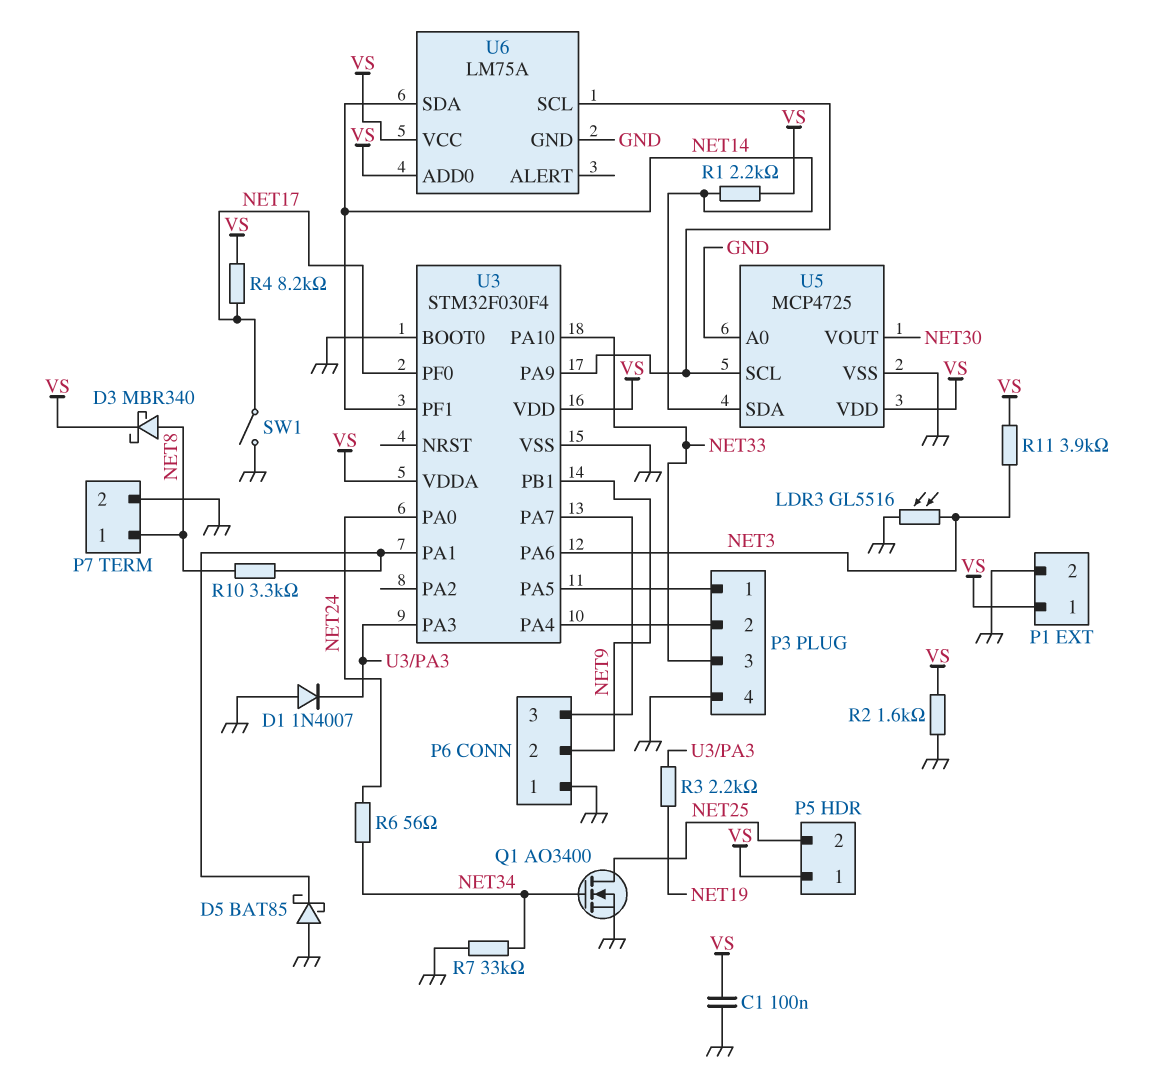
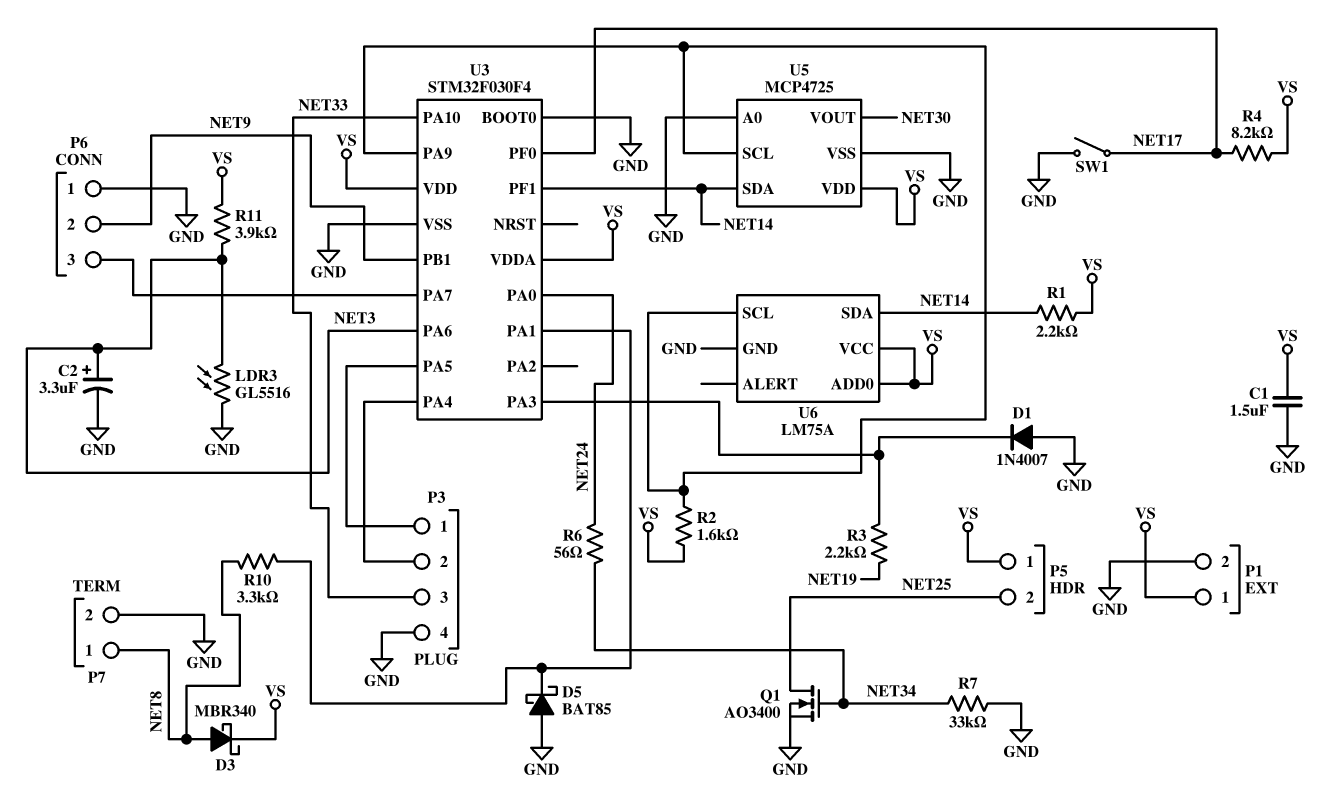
C1: 100nF (GND, VS) -> 1.5uF (GND, VS)
C2: none -> 3.3uF (plus NET3, minus GND)
R2: 1.6k (GND, VS) -> 1.6k (U3/PA9, VS)

